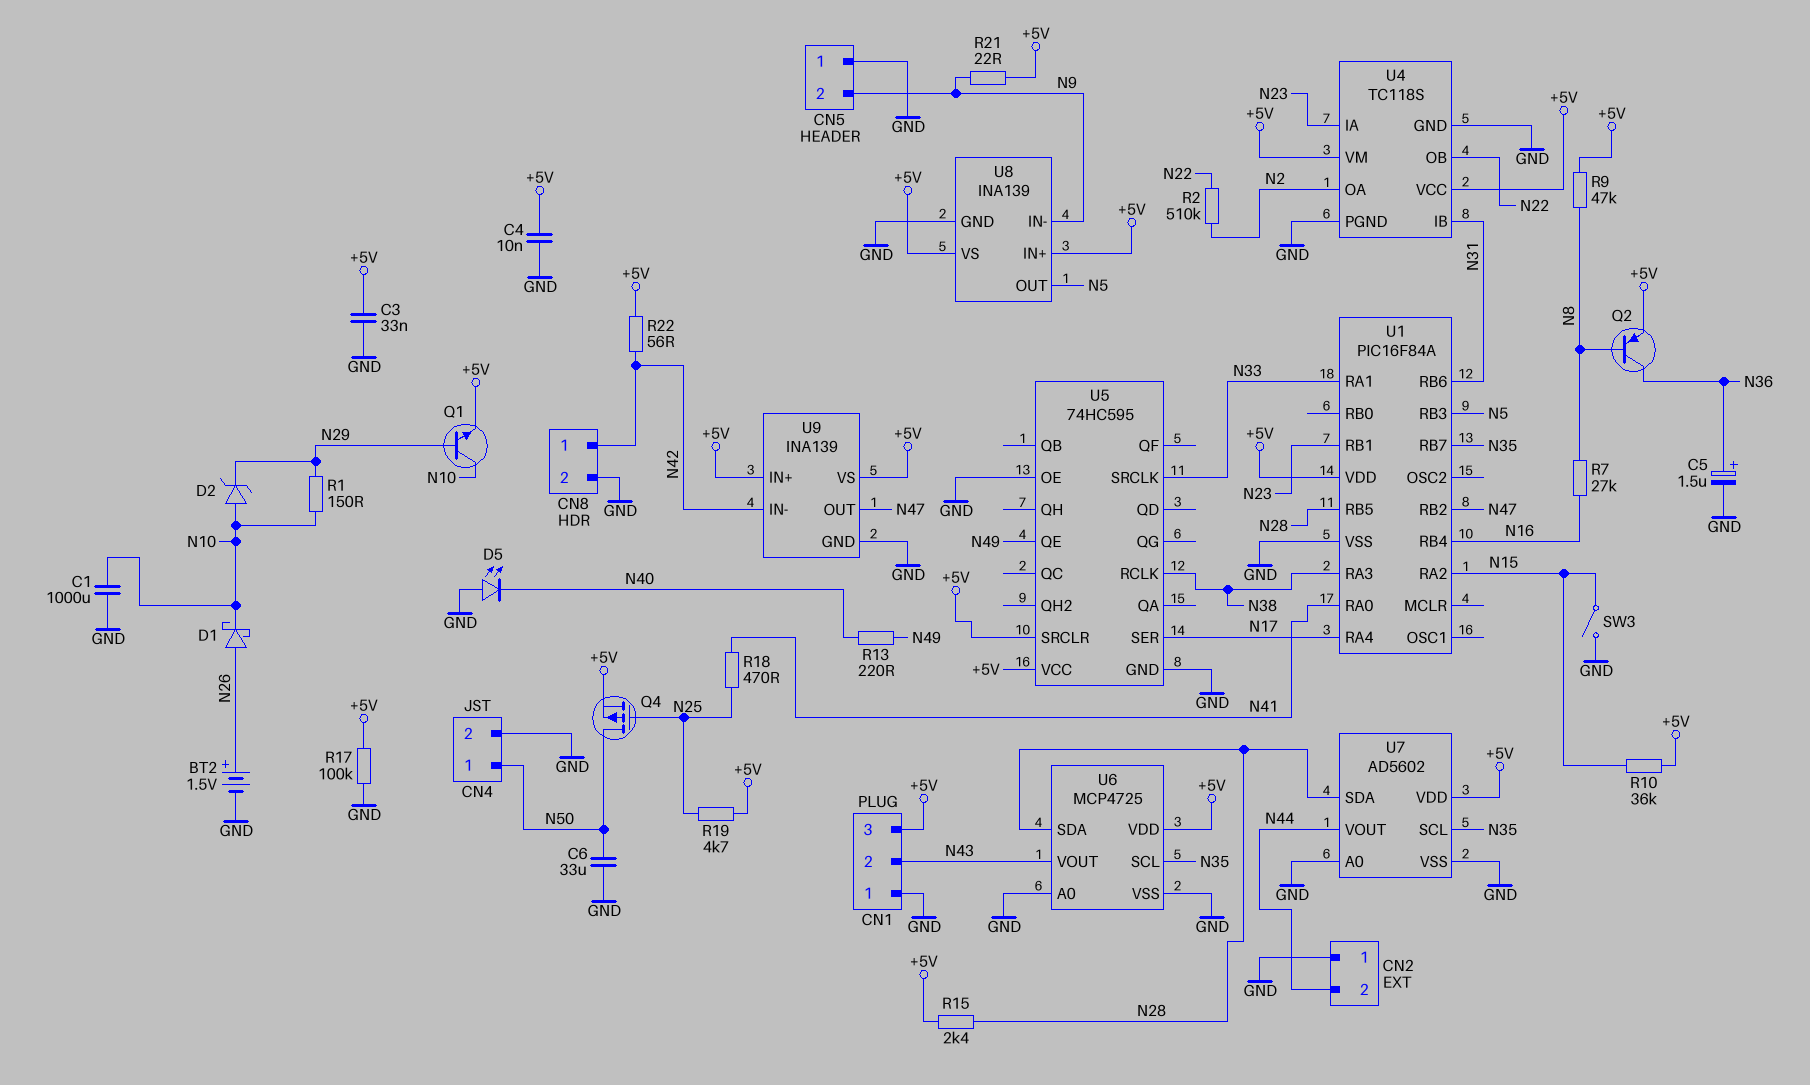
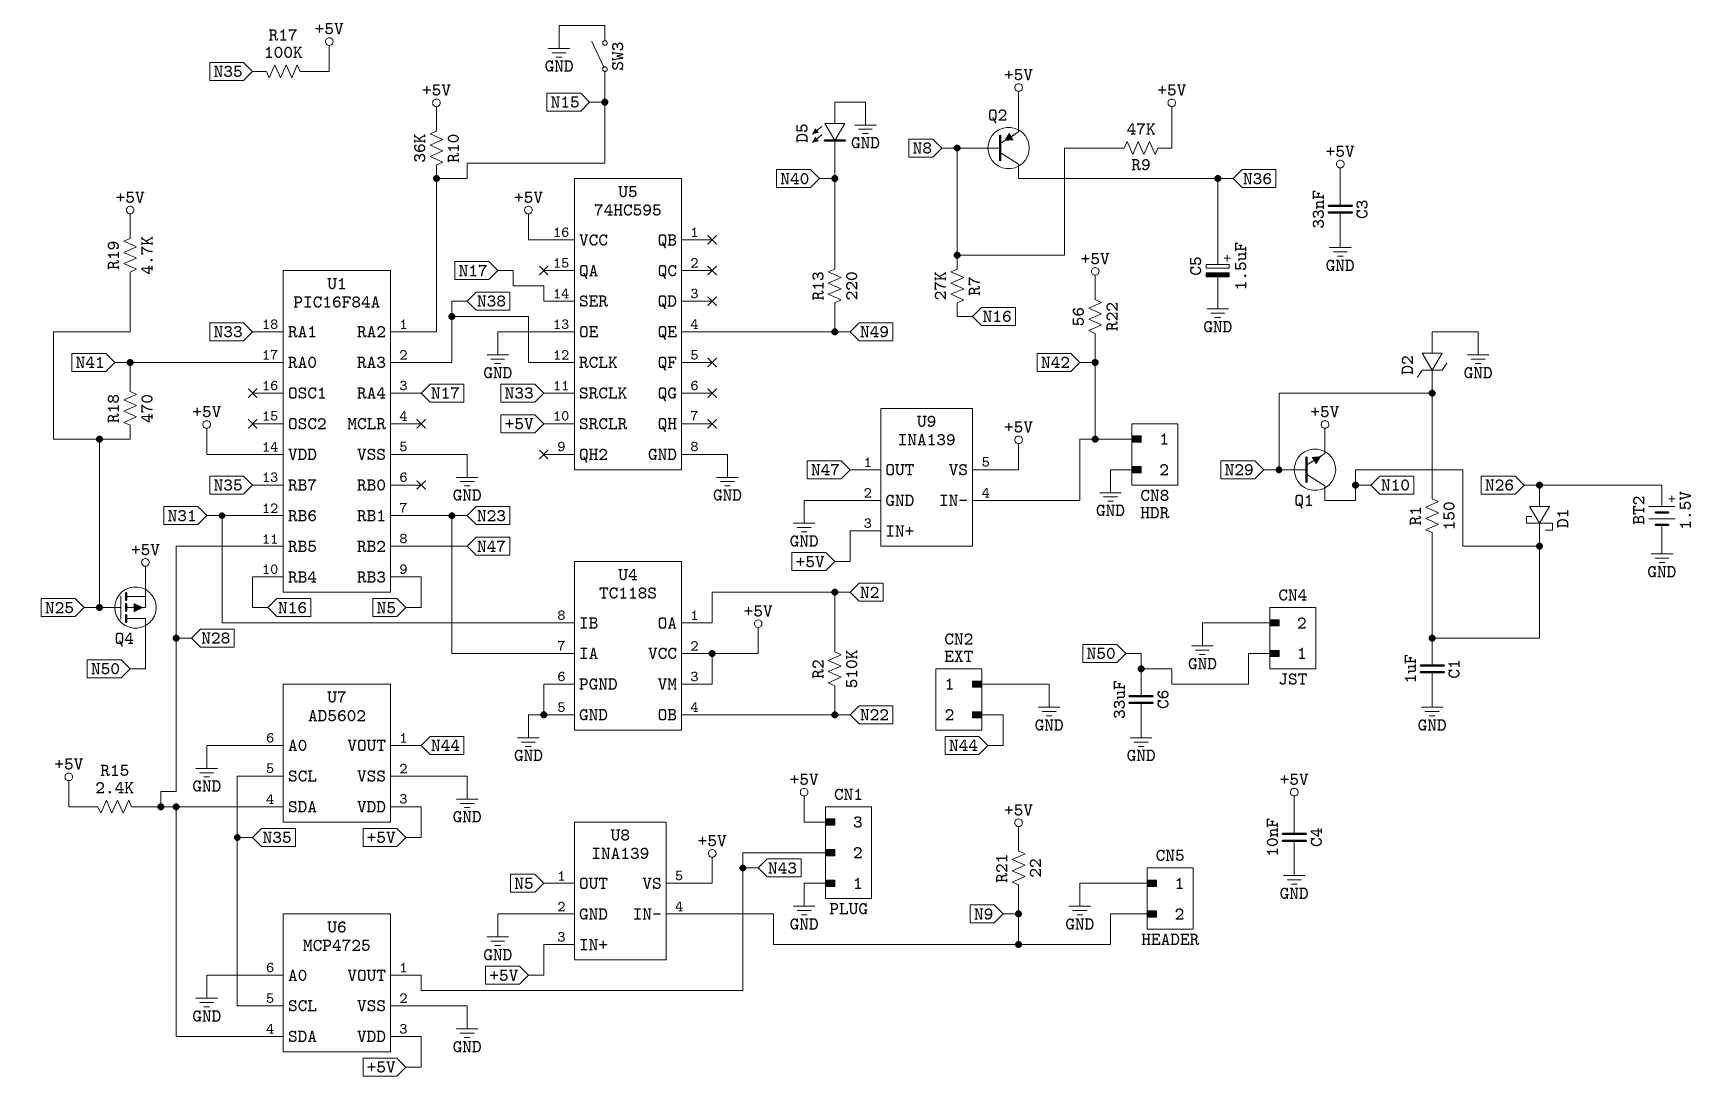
C1: 1000uF (GND, N10) -> 1uF (GND, N10)
D2: zener (A N10, K N29) -> zener (A GND, K N29)
R17: 100k (+5V, GND) -> 100k (+5V, N35)

